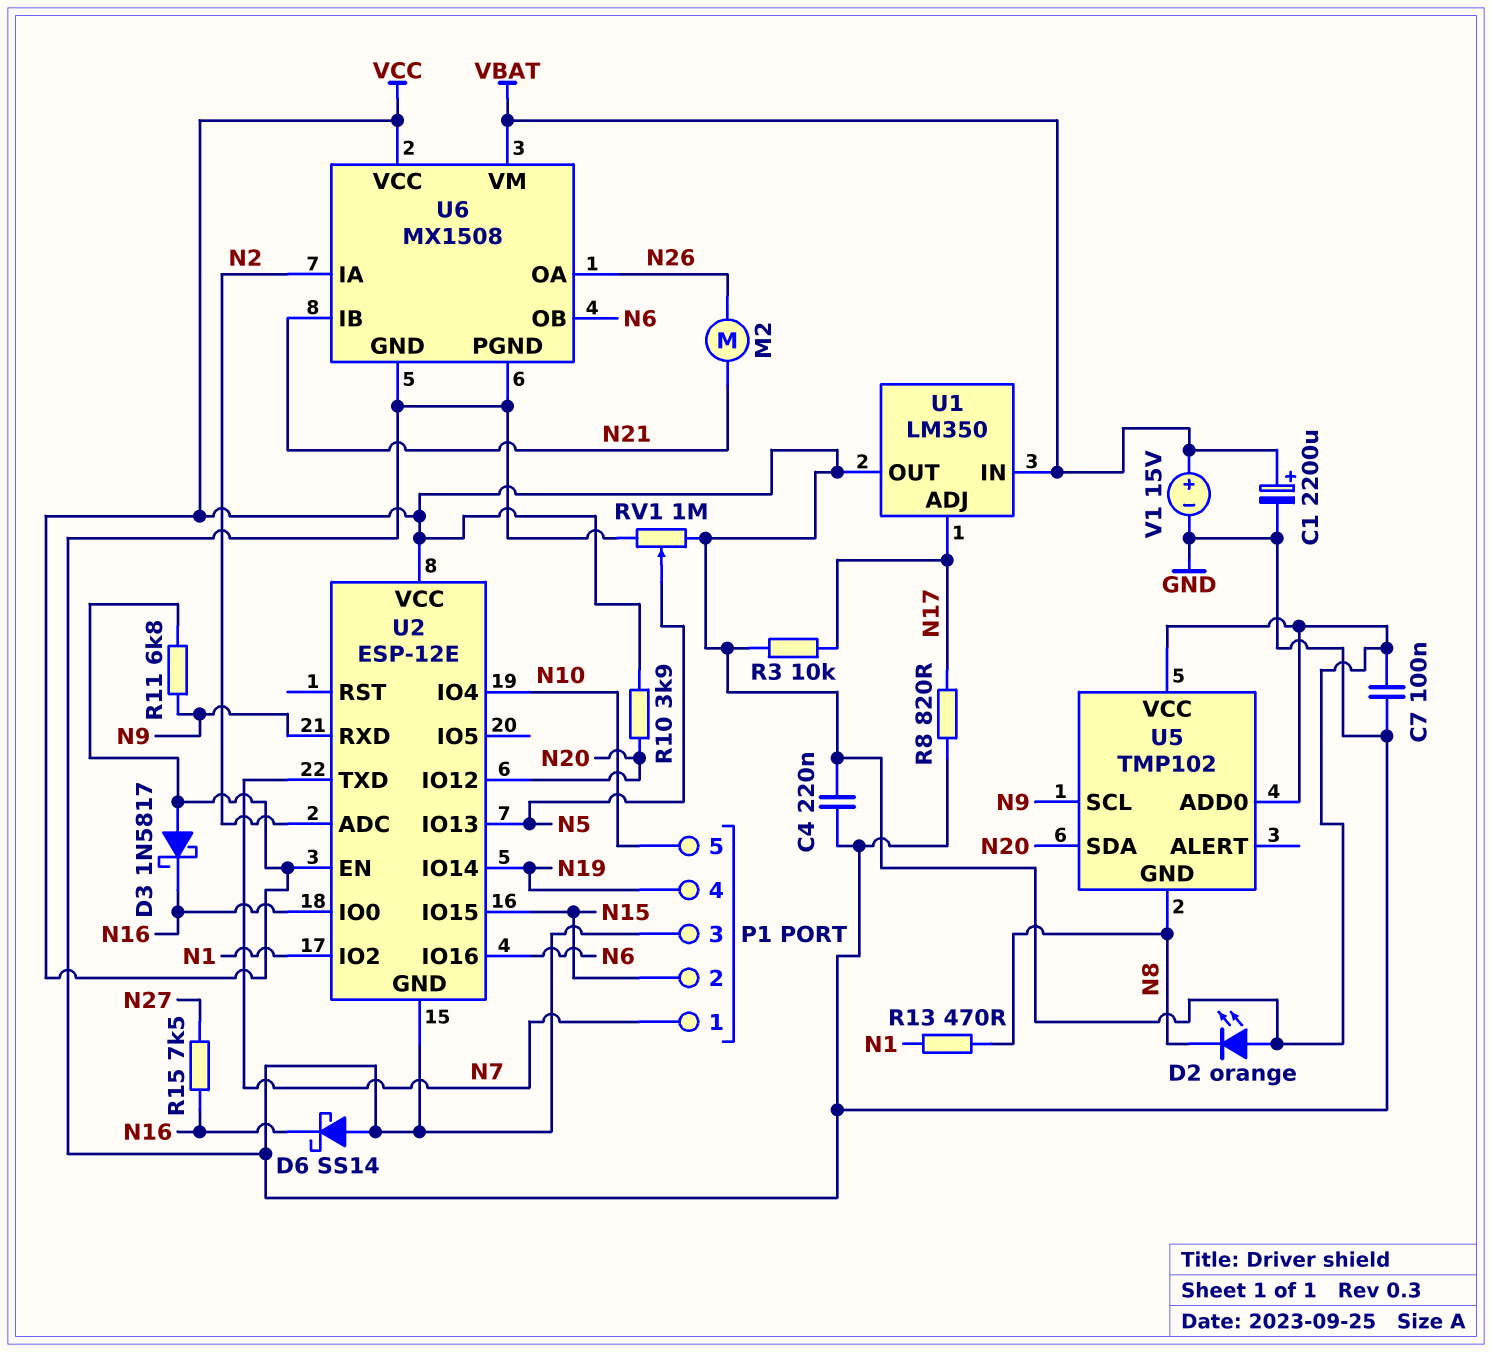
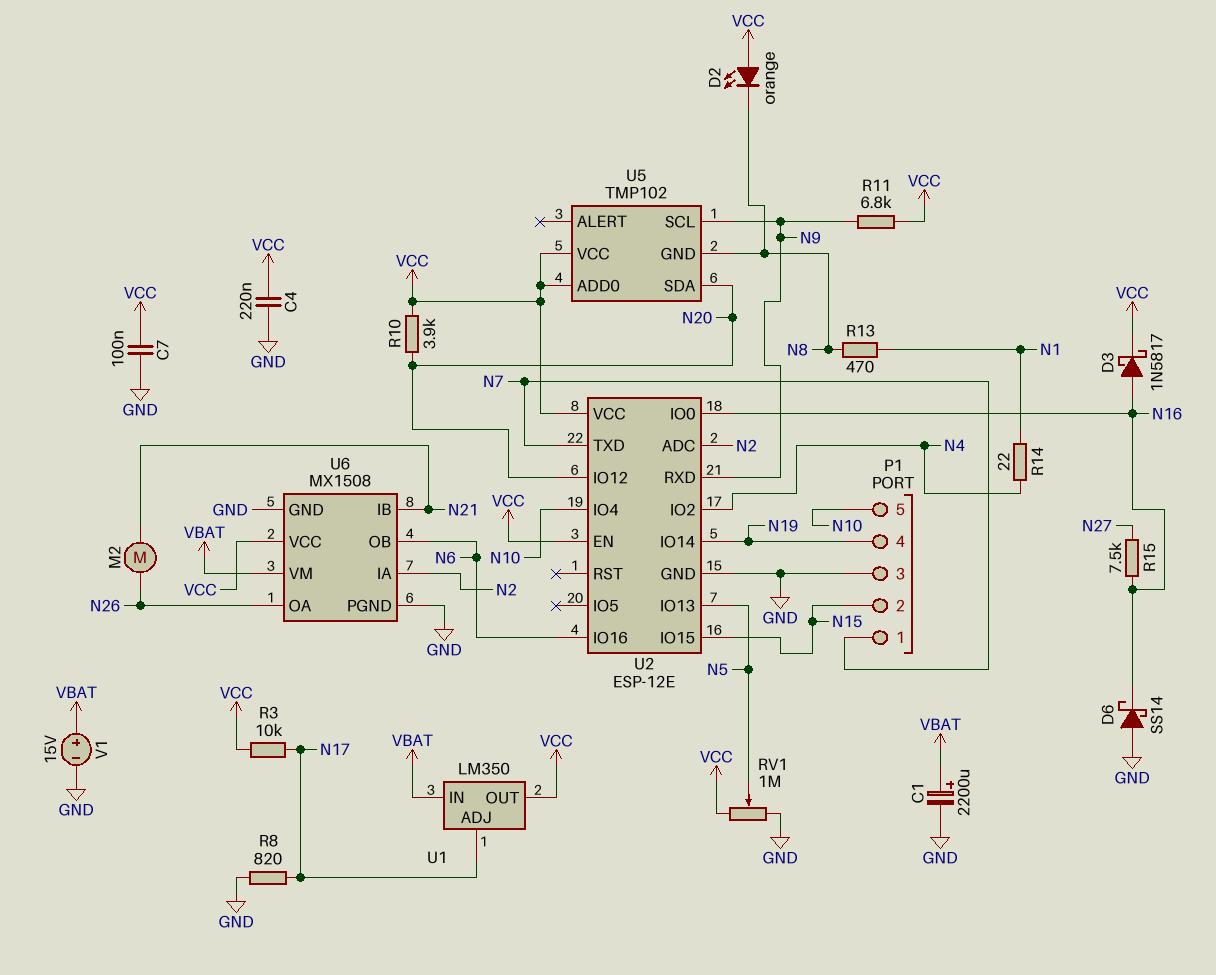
D3: schottky 1N5817 (A VCC, K N16) -> schottky 1N5817 (A N16, K VCC)
R14: none -> 22 (N1, N4)
U2 pin IO2: N1 -> N4

